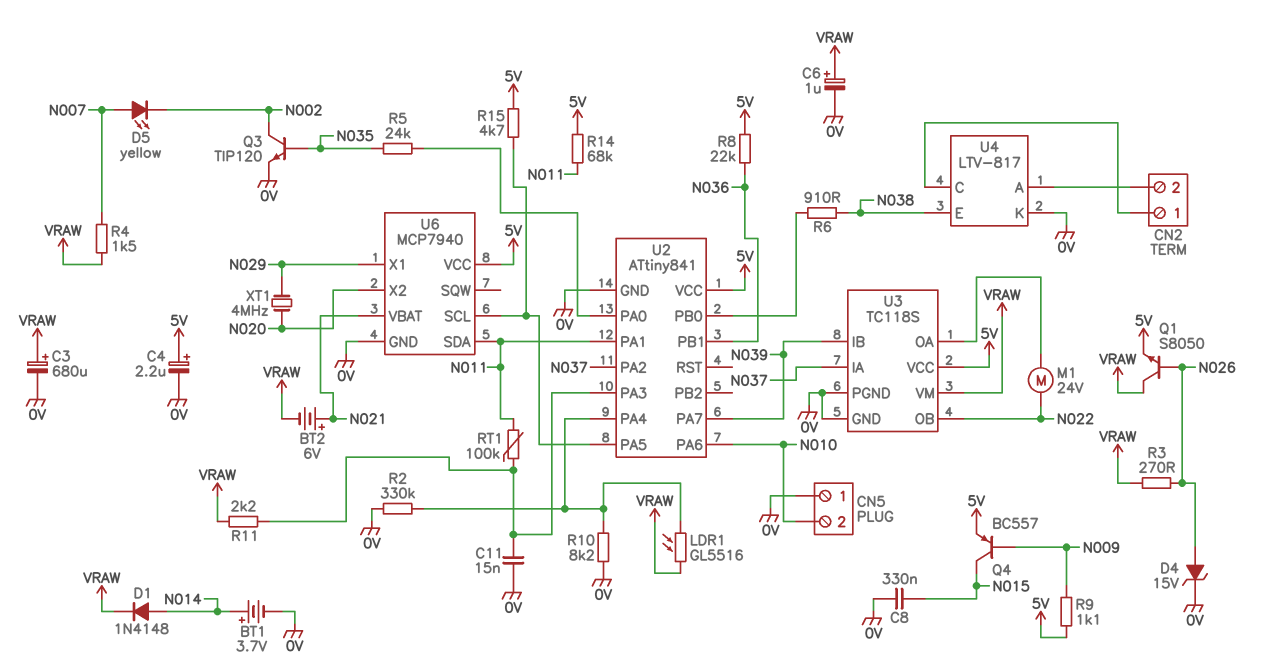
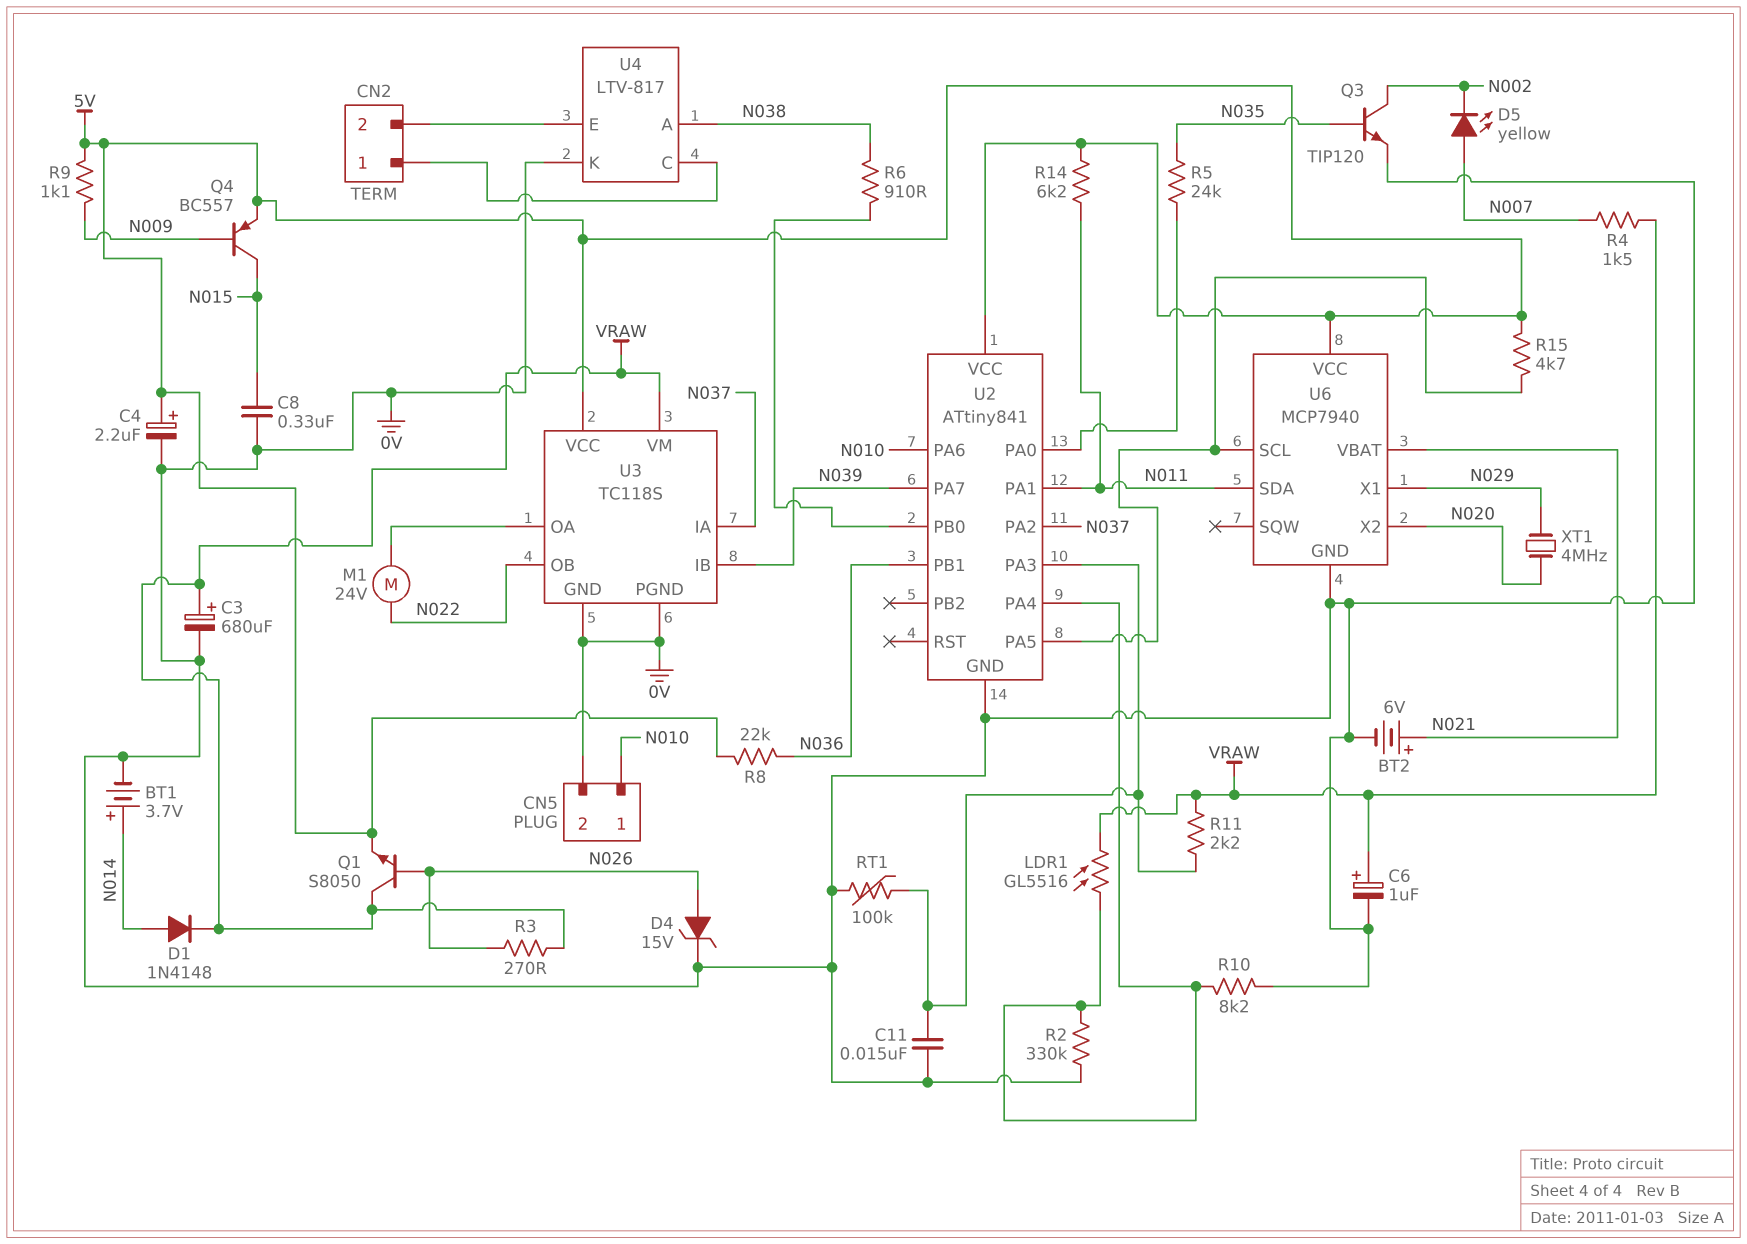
BT2: 6V (plus N021, minus VRAW) -> 6V (plus N021, minus 0V)
CN5 pin 1: 0V -> N010
CN5 pin 2: N010 -> 0V
R14: 68k (5V, N011) -> 6.2k (5V, N011)
RT1: 100k (N011, U2/PA3) -> 100k (0V, U2/PA3)
U4 pin A: CN2/2 -> N038
U4 pin E: N038 -> CN2/2

